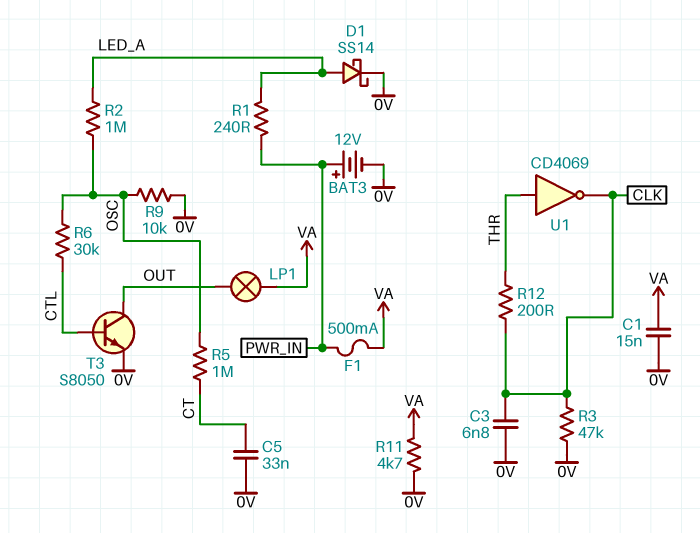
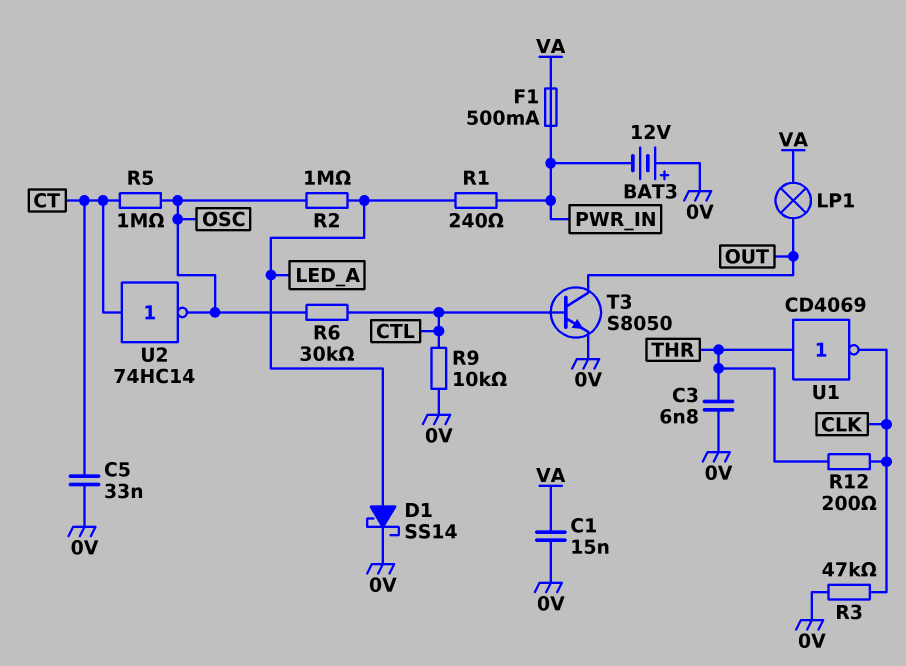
BAT3: 12V (plus PWR_IN, minus 0V) -> 12V (plus 0V, minus PWR_IN)
C3: 6.8nF (0V, CLK) -> 6.8nF (0V, THR)
R9: 10k (0V, OSC) -> 10k (0V, CTL)
R11: 4.7k (0V, VA) -> none
U2: none -> NOT 74HC14 (in CT, out OSC)

